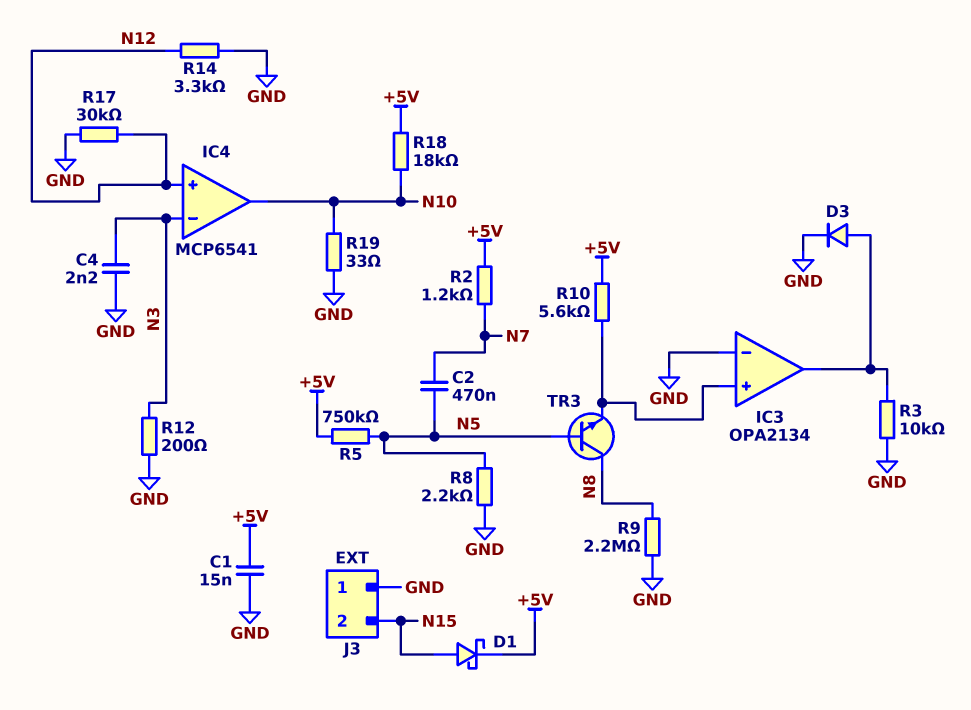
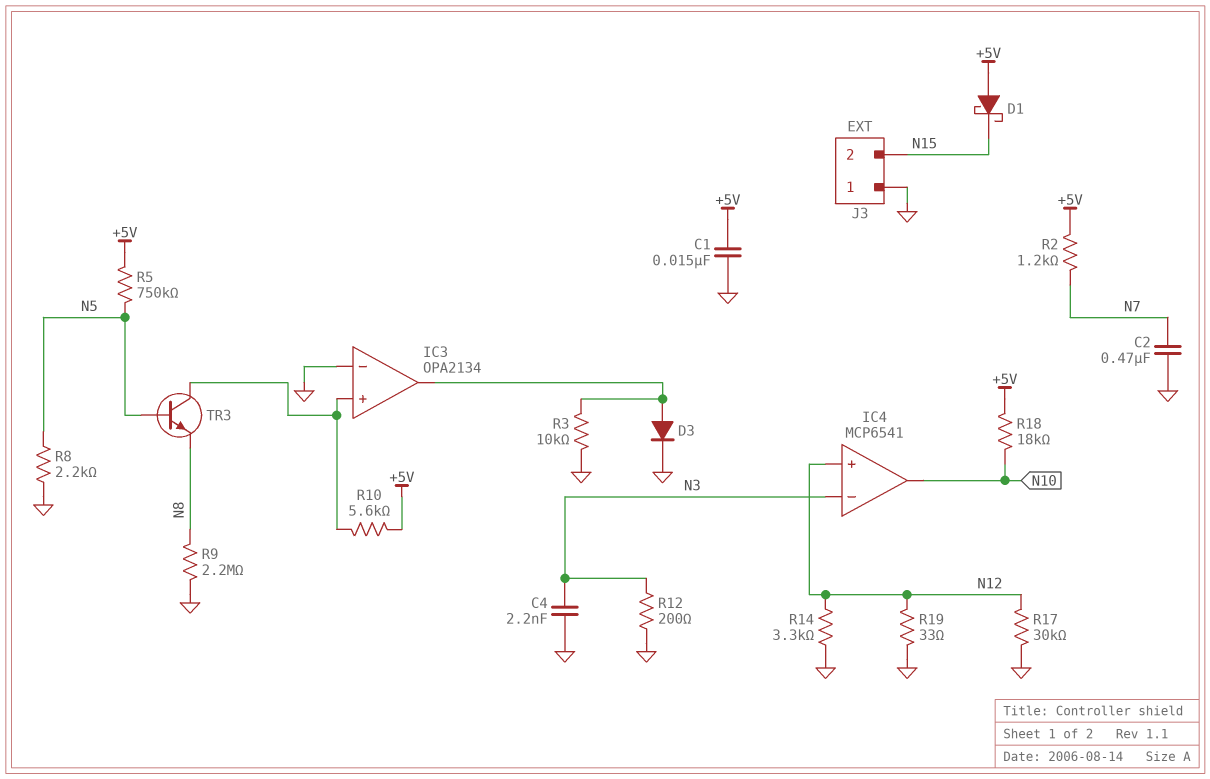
C2: 470nF (N5, N7) -> 470nF (GND, N7)
D1: schottky (A N15, K +5V) -> schottky (A +5V, K N15)
R19: 33 (GND, N10) -> 33 (GND, N12)
TR3: NPN (B N5, C N8, E IC3/in+) -> NPN (B N5, C IC3/in+, E N8)

